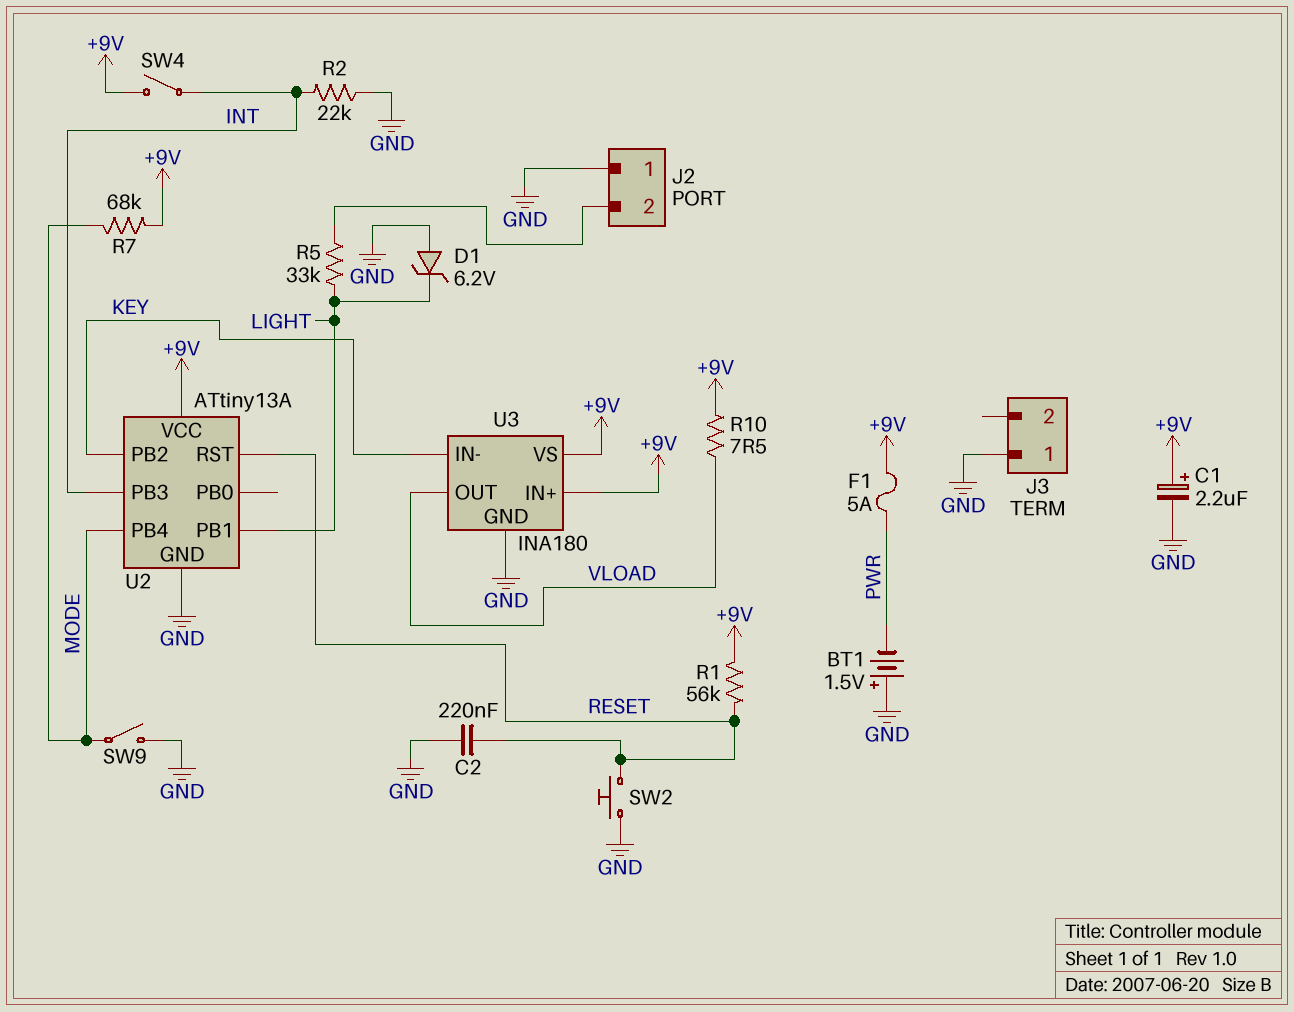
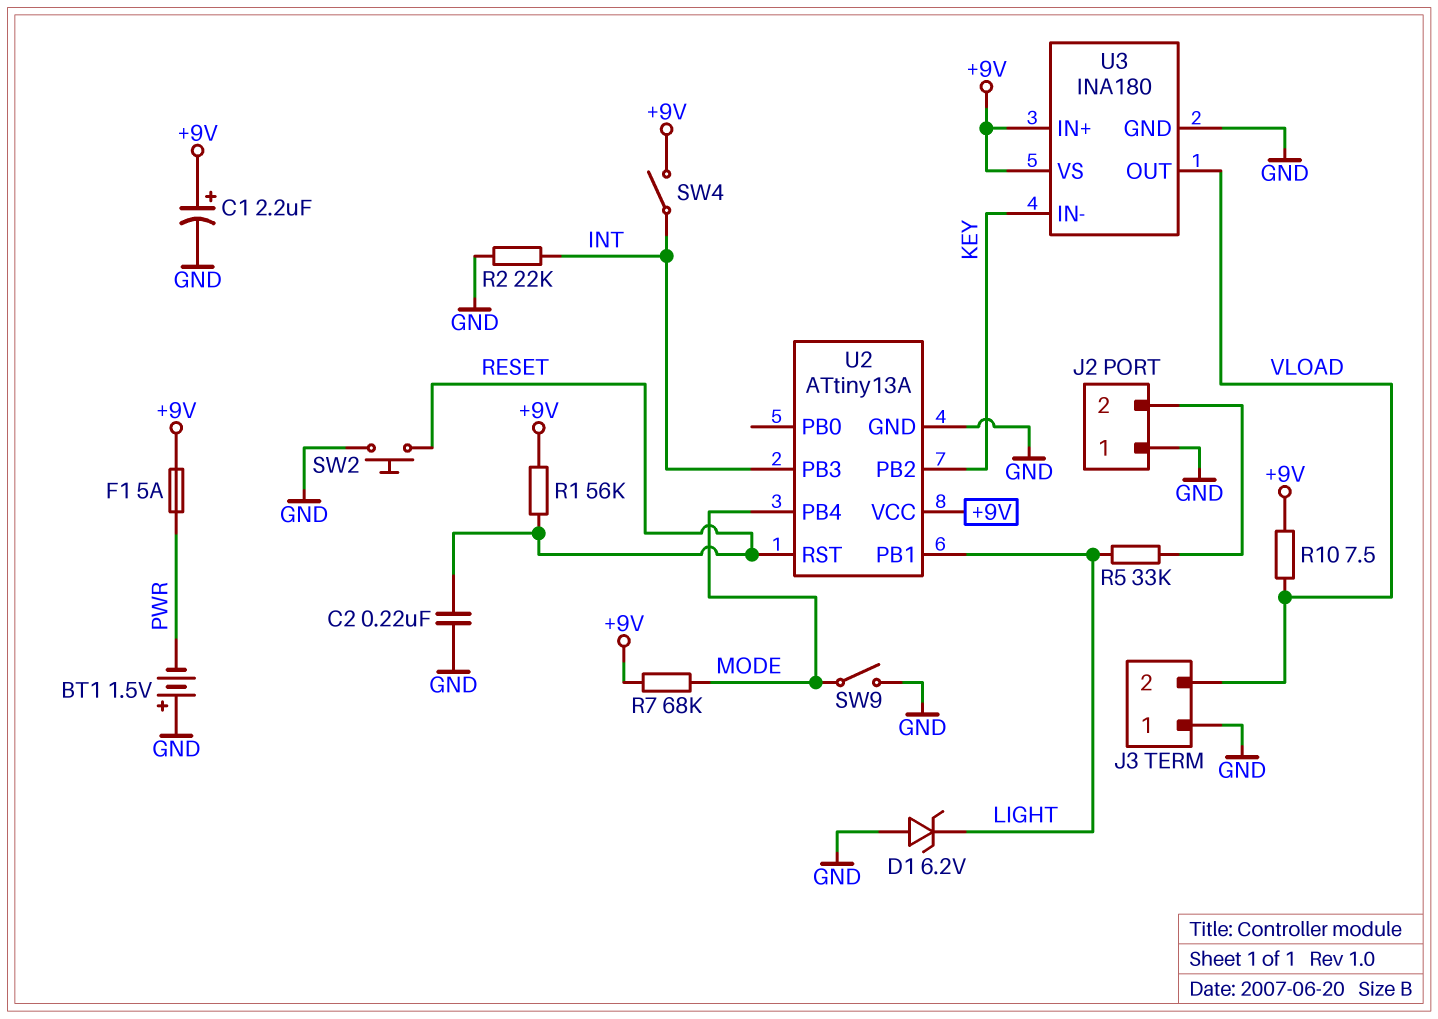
J3 pin 2: none -> VLOAD

